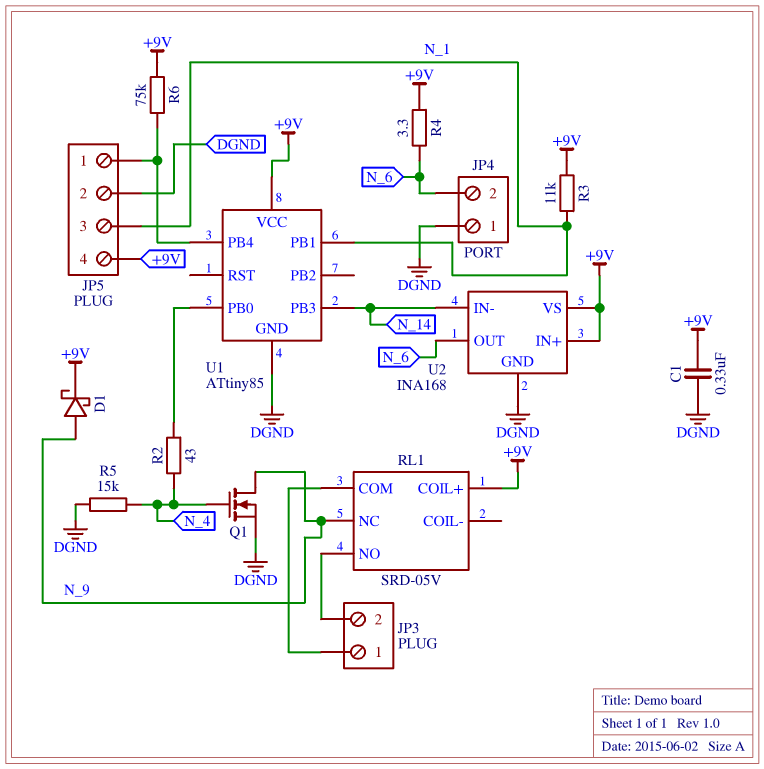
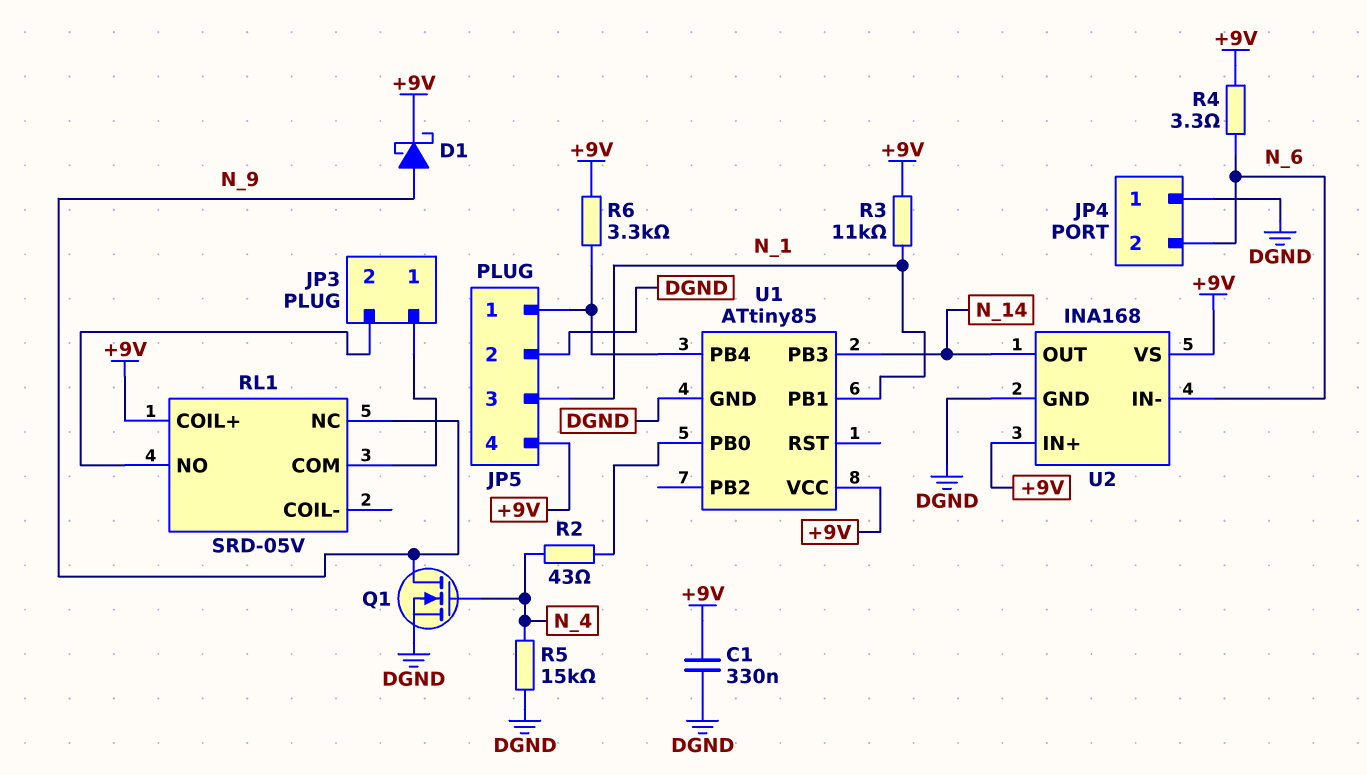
R6: 75k (+9V, JP5/1) -> 3.3k (+9V, JP5/1)
U2 pin IN-: N_14 -> N_6
U2 pin OUT: N_6 -> N_14

